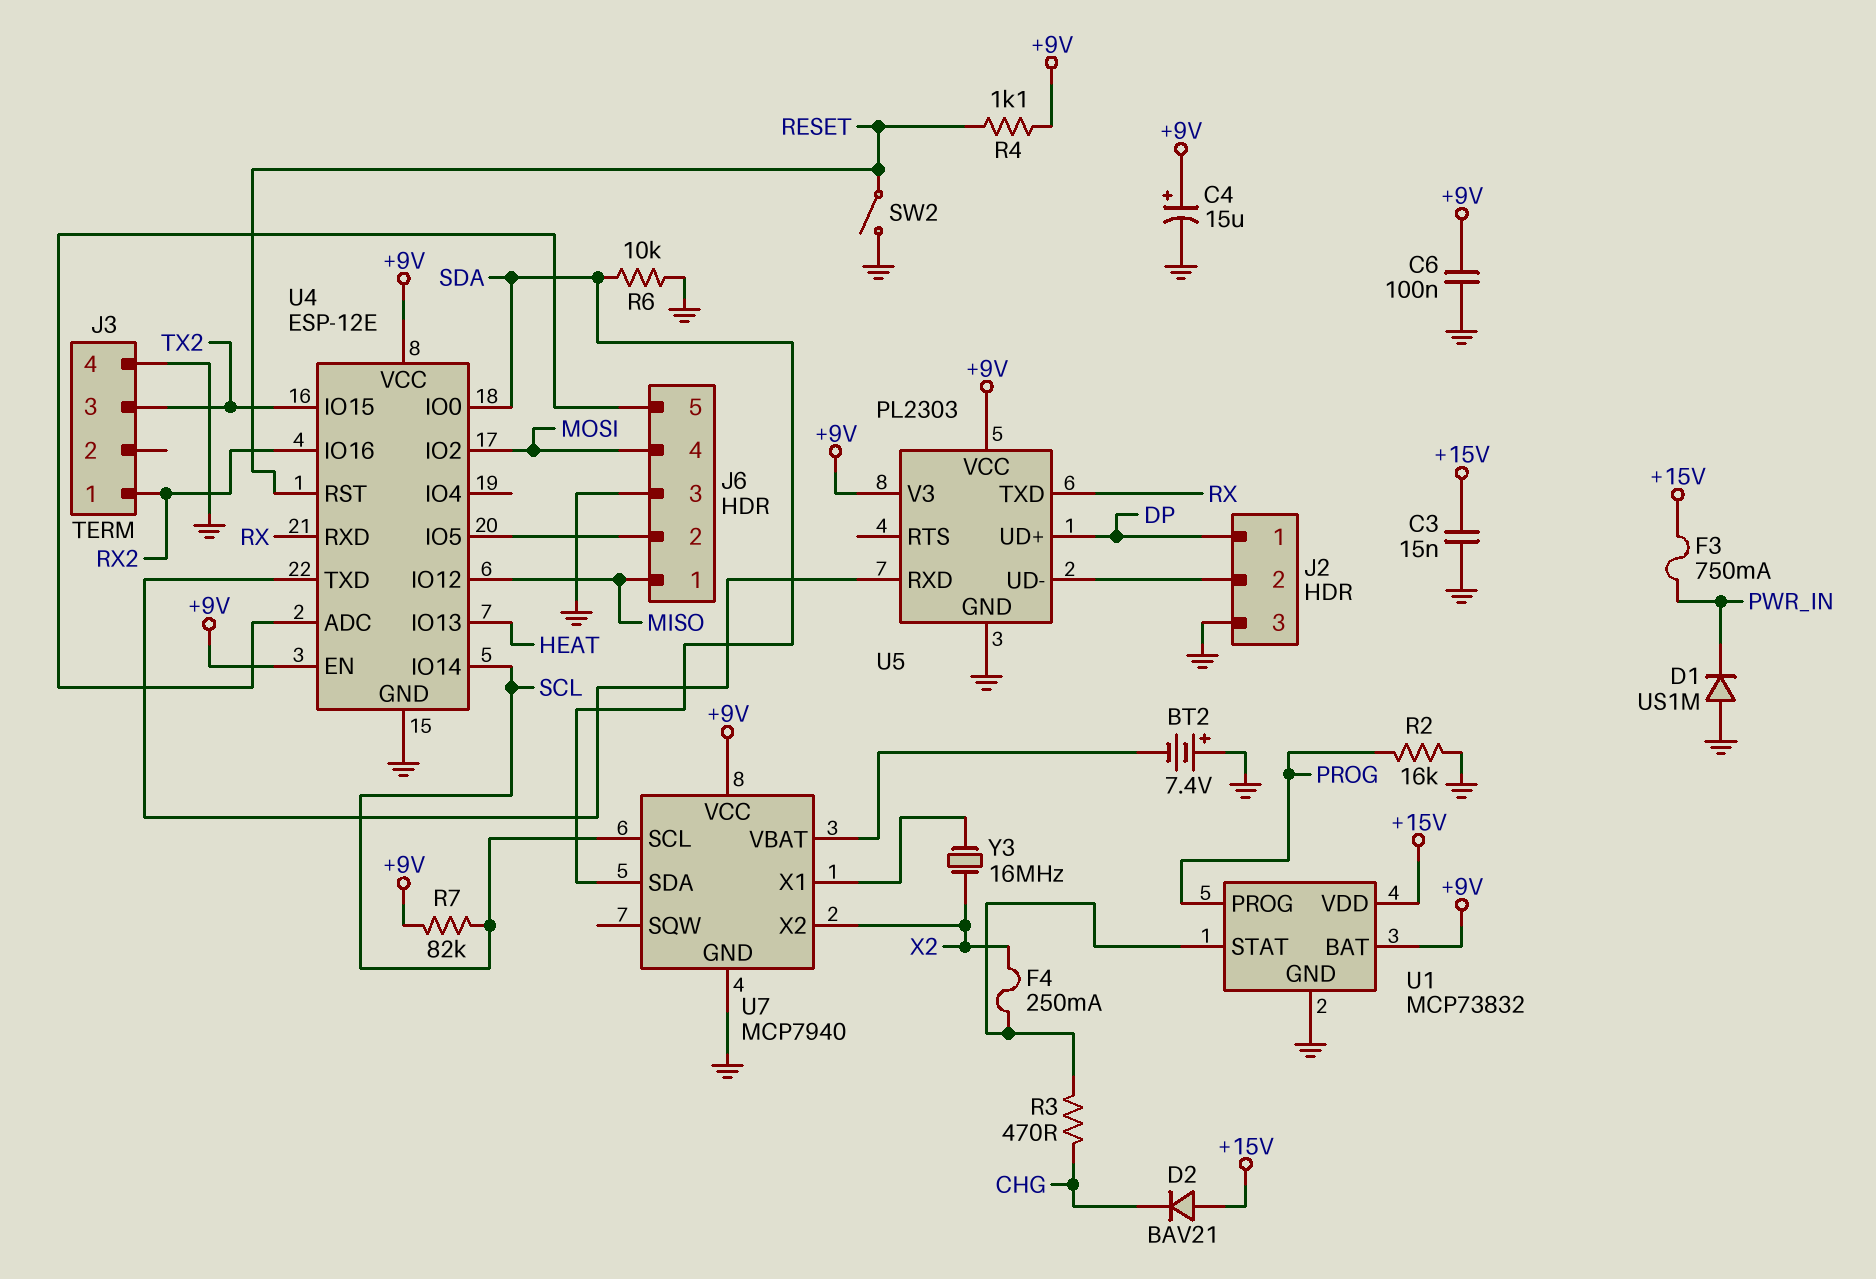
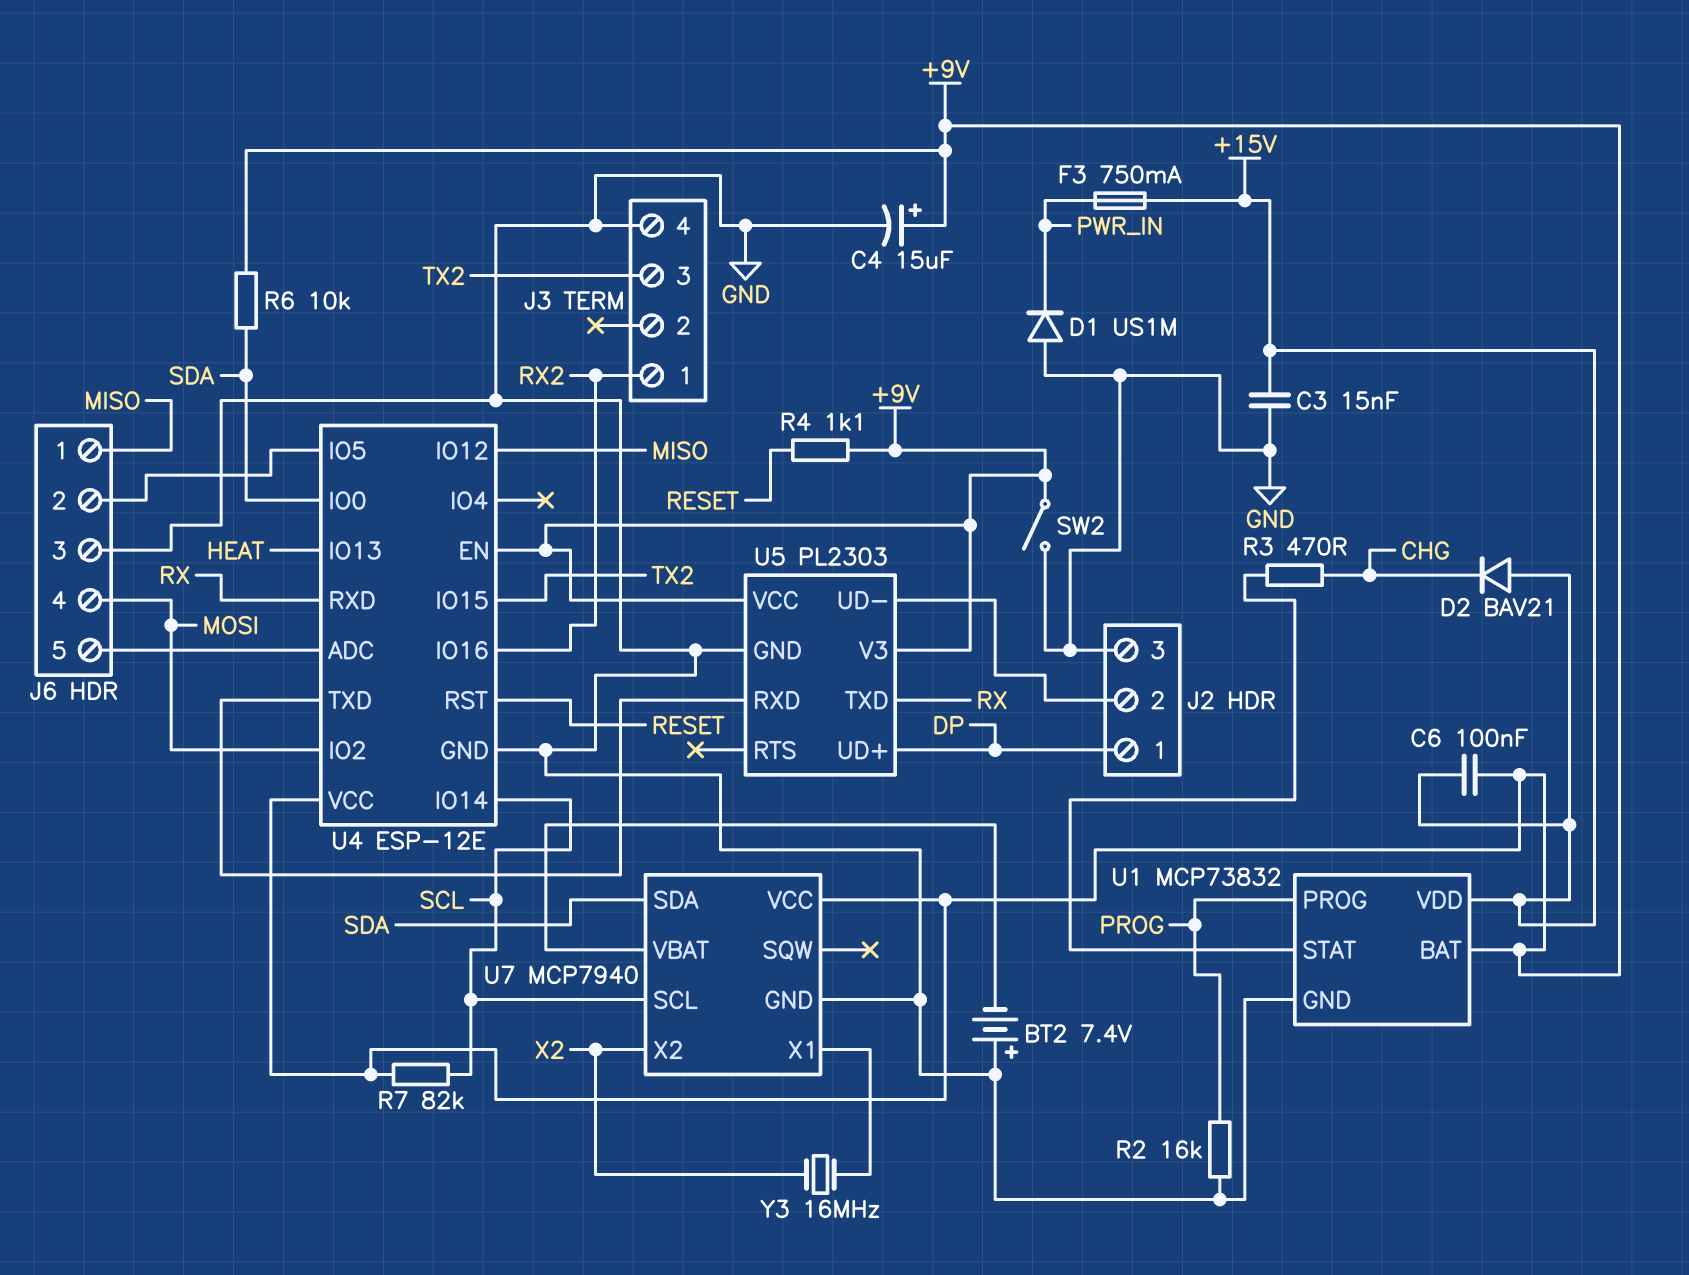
C6: 100nF (+9V, GND) -> 100nF (+9V, +15V)
F4: 250mA (U1/STAT, X2) -> none
R6: 10k (GND, SDA) -> 10k (+9V, SDA)
SW2: switch (GND, RESET) -> switch (+9V, GND)

